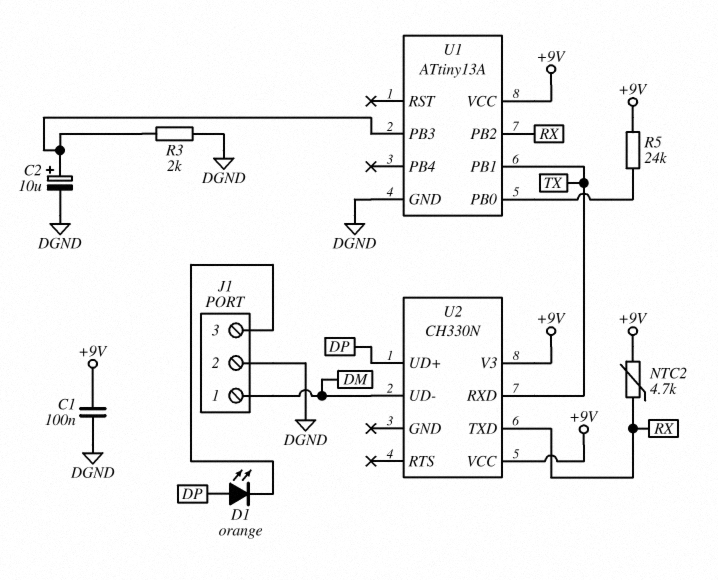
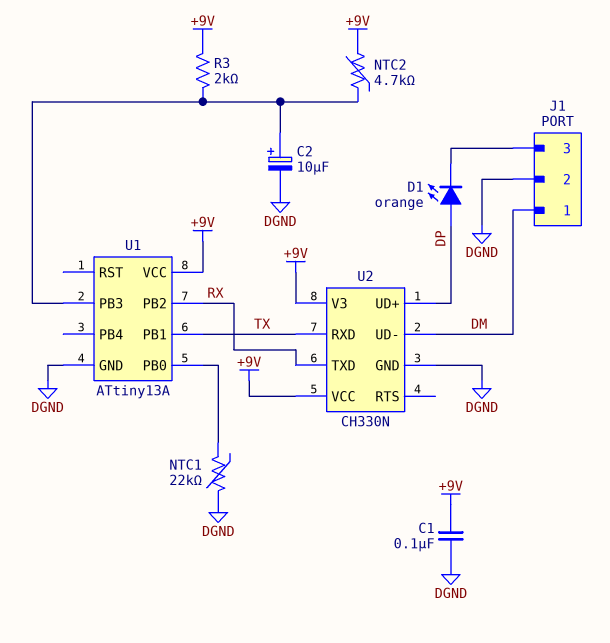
NTC1: none -> 22k (DGND, U1/PB0)
NTC2: 4.7k (+9V, RX) -> 4.7k (+9V, U1/PB3)
R3: 2k (DGND, U1/PB3) -> 2k (+9V, U1/PB3)
R5: 24k (+9V, U1/PB0) -> none
U2 pin GND: none -> DGND

